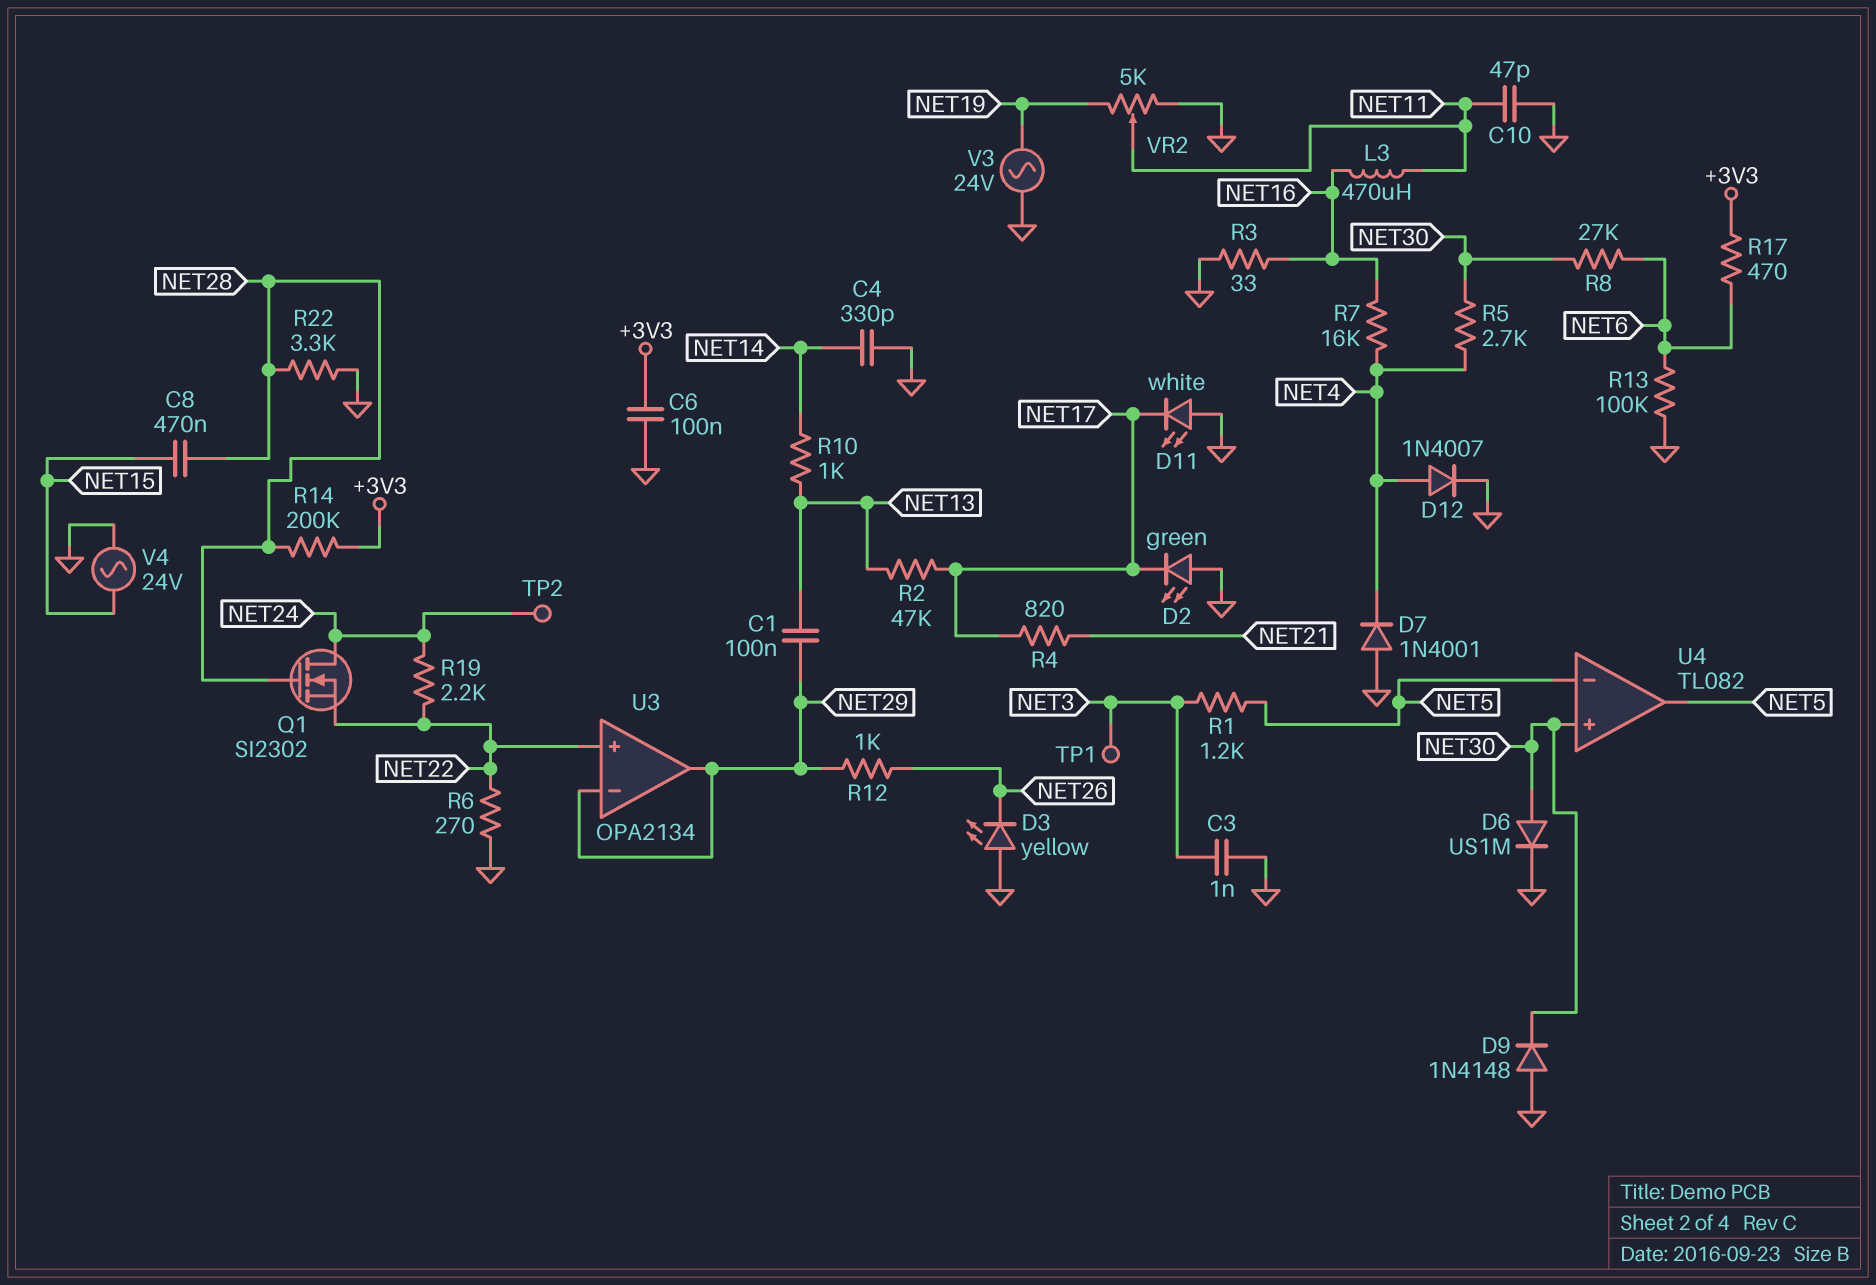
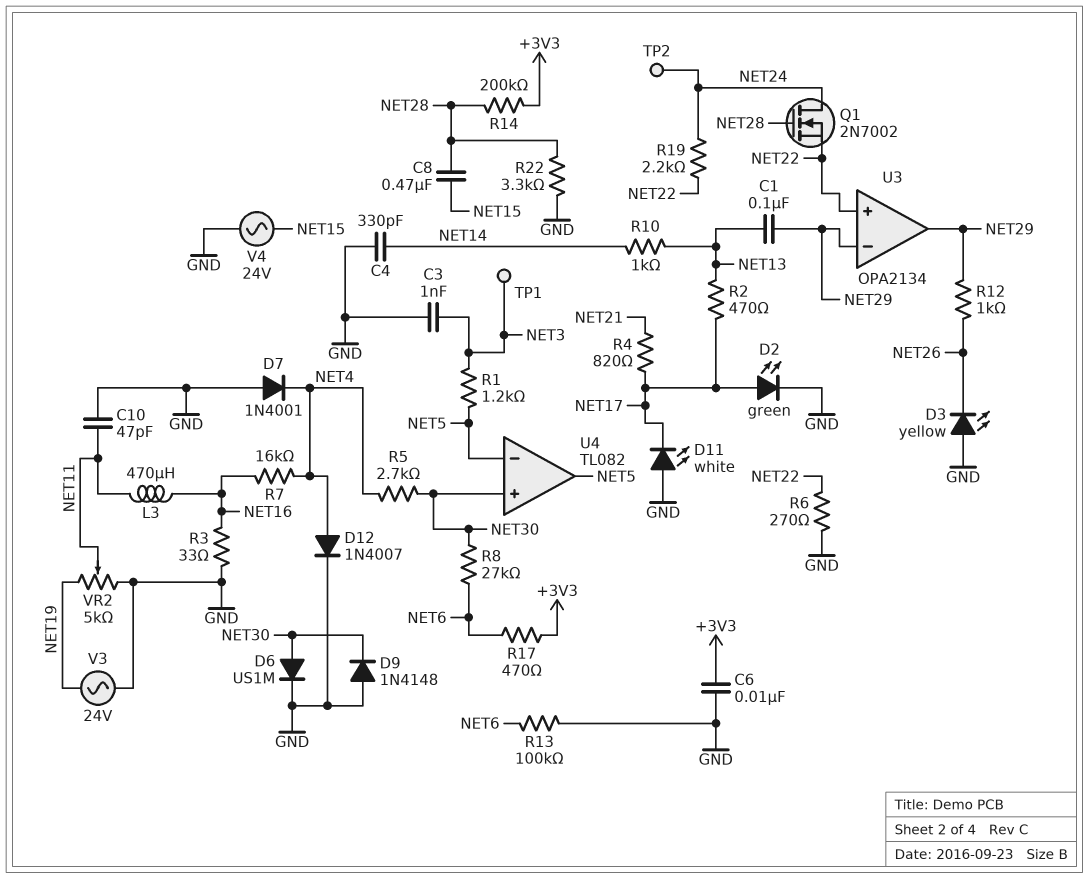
C6: 100nF (+3V3, GND) -> 10nF (+3V3, GND)
D2: LED green (A GND, K NET17) -> LED green (A NET17, K GND)
Q1: NMOS SI2302 (G NET28, D NET24, S NET22) -> NMOS 2N7002 (G NET28, D NET24, S NET22)
R2: 47k (NET13, NET17) -> 470 (NET13, NET17)

